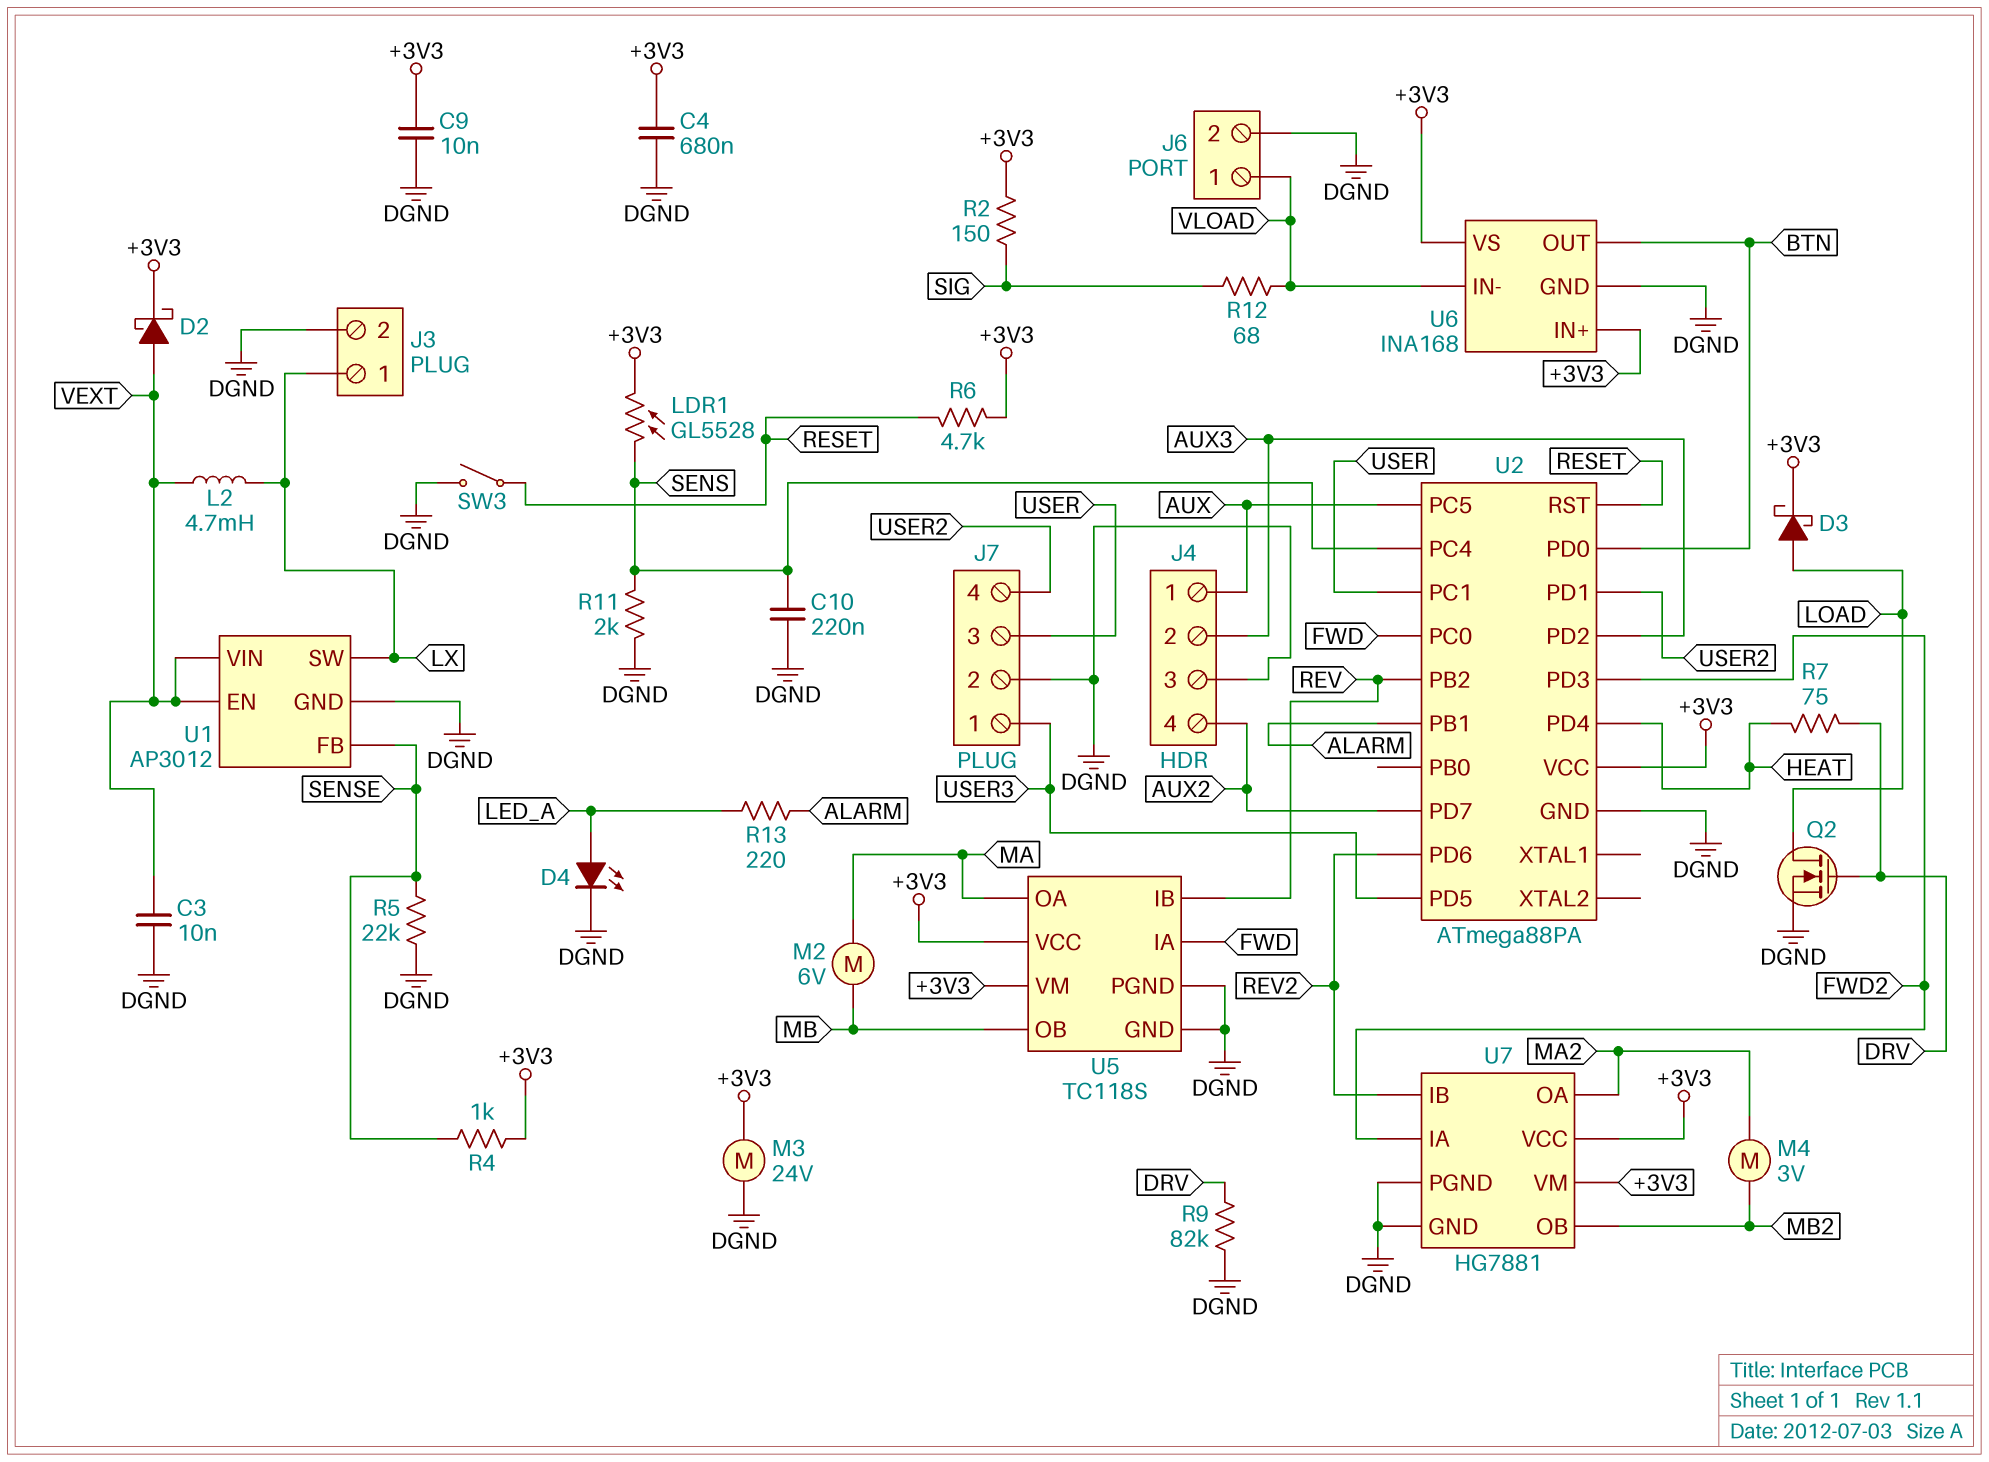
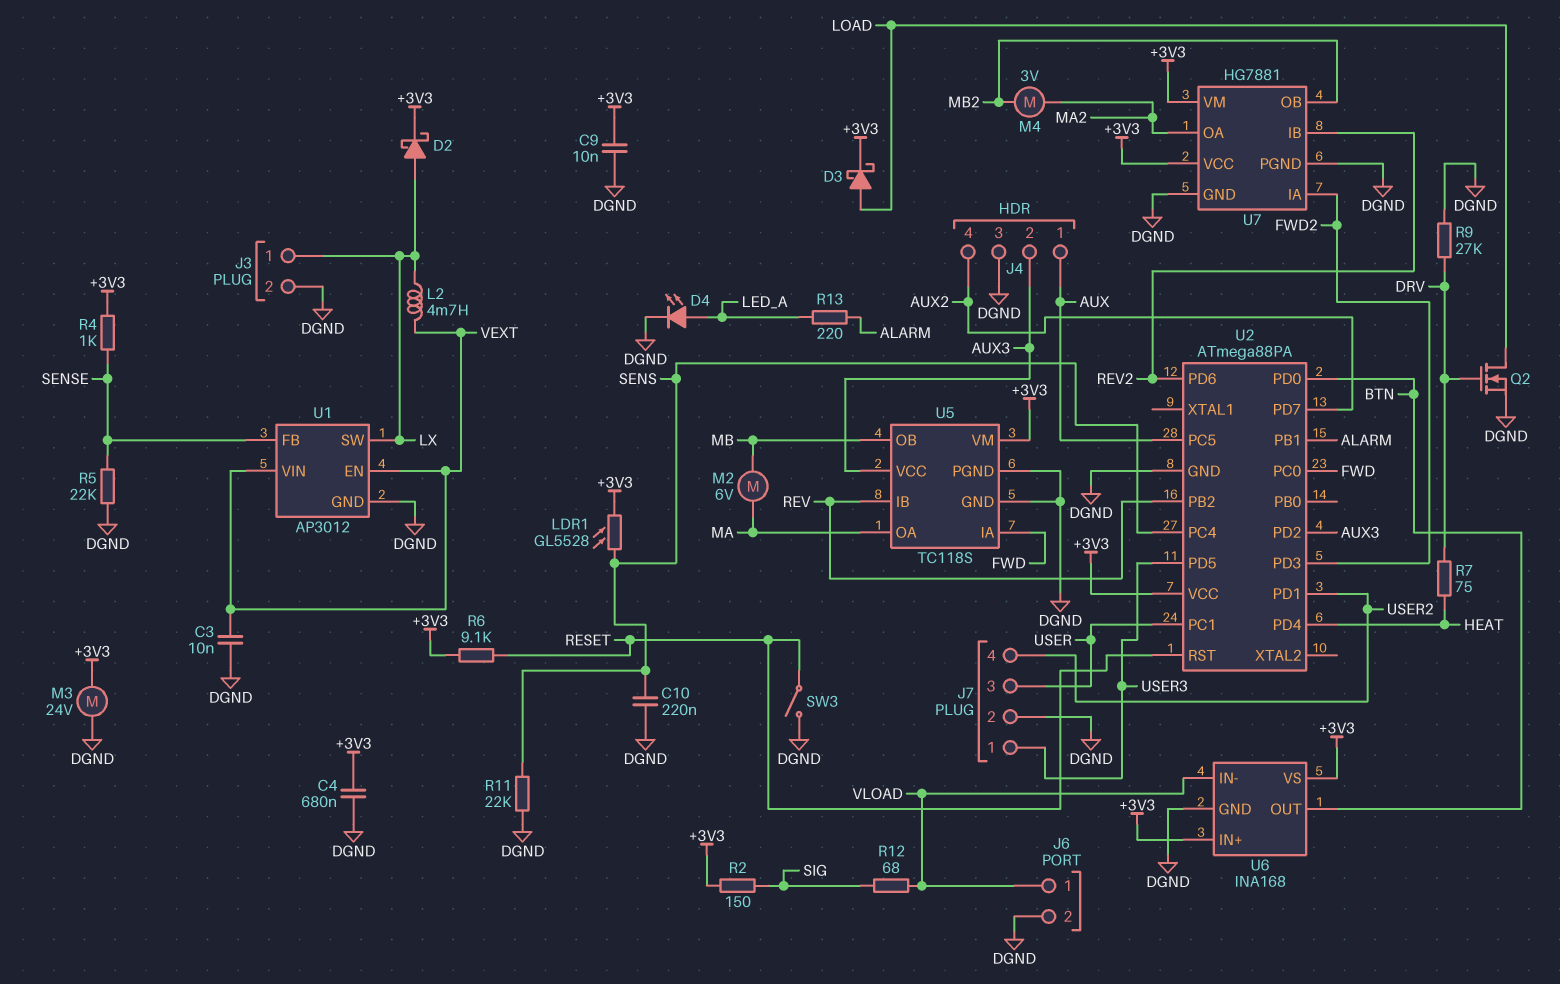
D2: schottky (A VEXT, K +3V3) -> schottky (A LX, K +3V3)
R6: 4.7k (+3V3, RESET) -> 9.1k (+3V3, RESET)
R9: 82k (DGND, DRV) -> 27k (DGND, DRV)
R11: 2k (DGND, SENS) -> 22k (DGND, SENS)
U5 pin VCC: +3V3 -> AUX3

